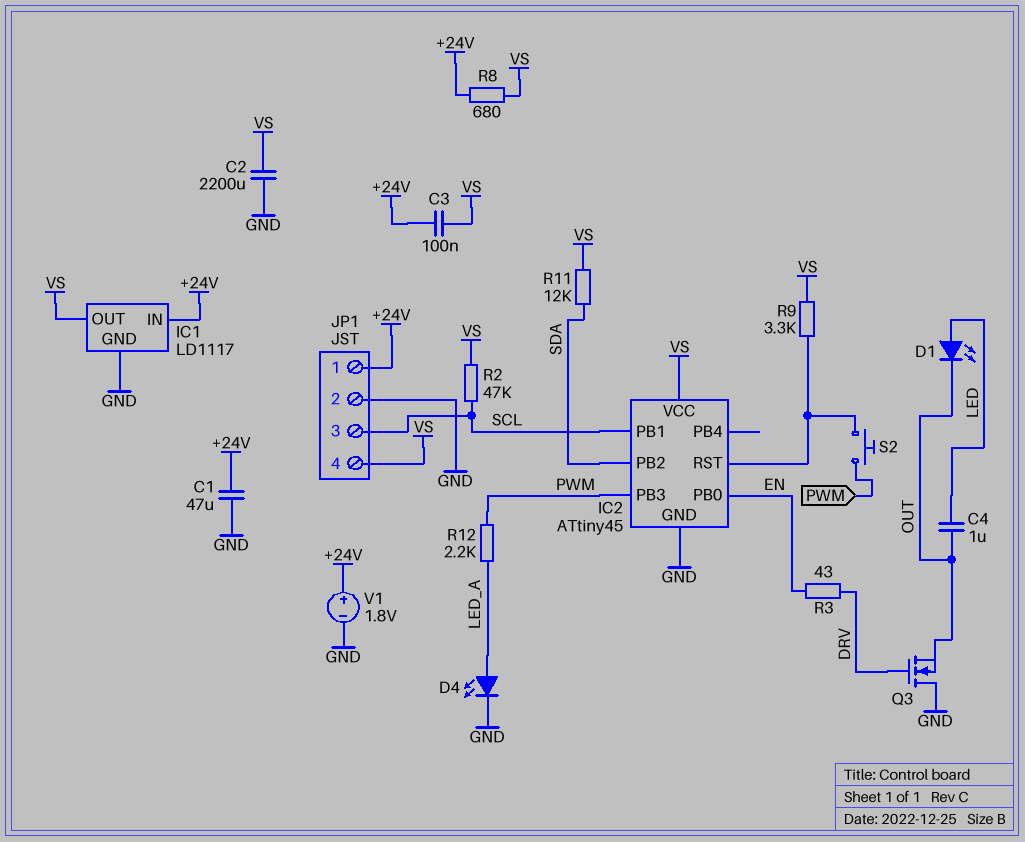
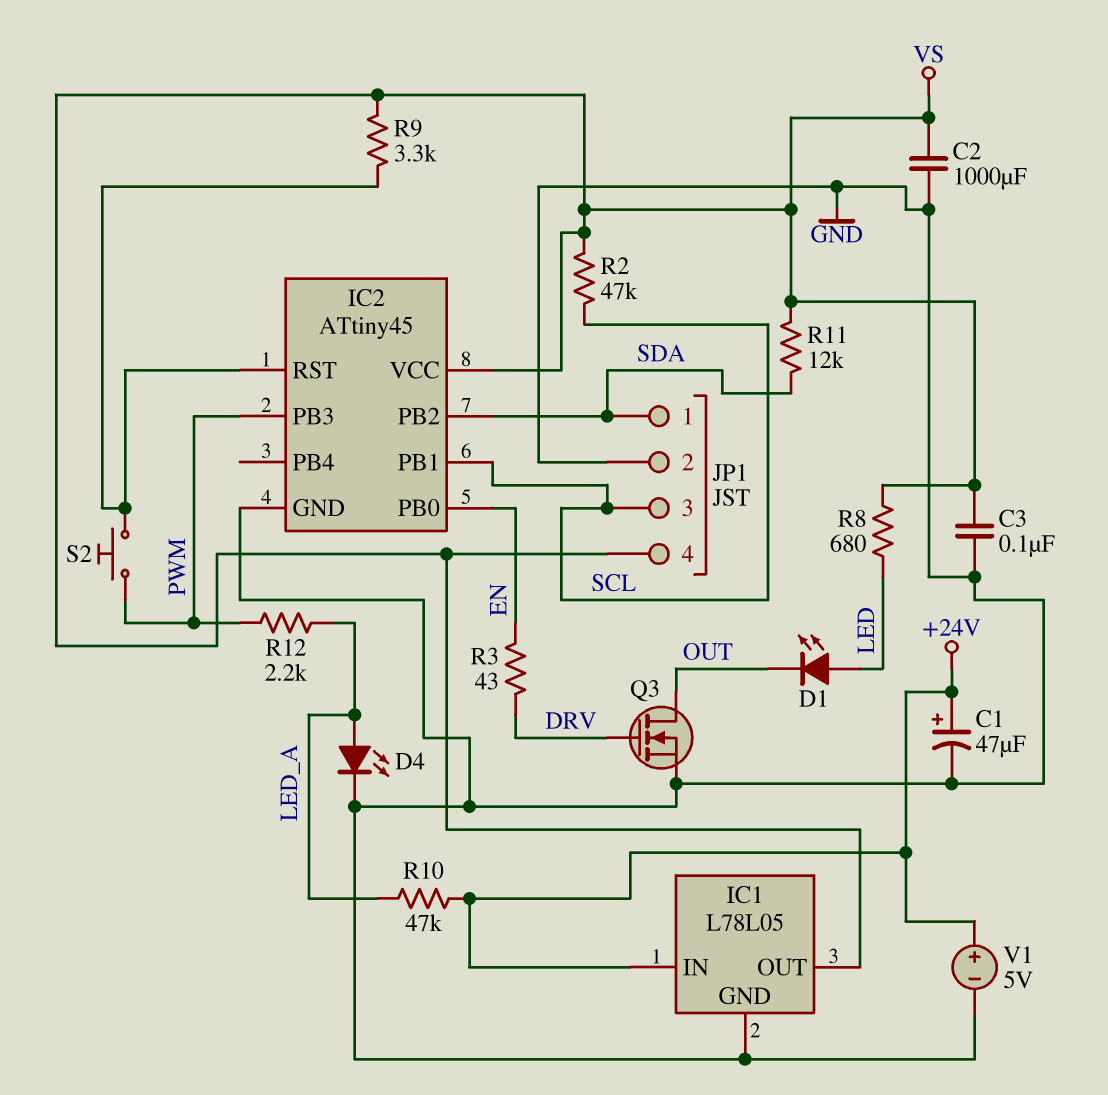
C1: 47uF (+24V, GND) -> 47uF (plus +24V, minus GND)
C2: 2200uF (GND, VS) -> 1000uF (GND, VS)
C3: 100nF (+24V, VS) -> 100nF (GND, VS)
C4: 1uF (LED, OUT) -> none
IC1: LD1117 -> L78L05
JP1 pin 1: +24V -> SDA
Q3: NMOS (G DRV, D GND, S OUT) -> NMOS (G DRV, D OUT, S GND)
R8: 680 (+24V, VS) -> 680 (LED, VS)
R10: none -> 47k (+24V, LED_A)
V1: 1.8V (plus +24V, minus GND) -> 5V (plus +24V, minus GND)

